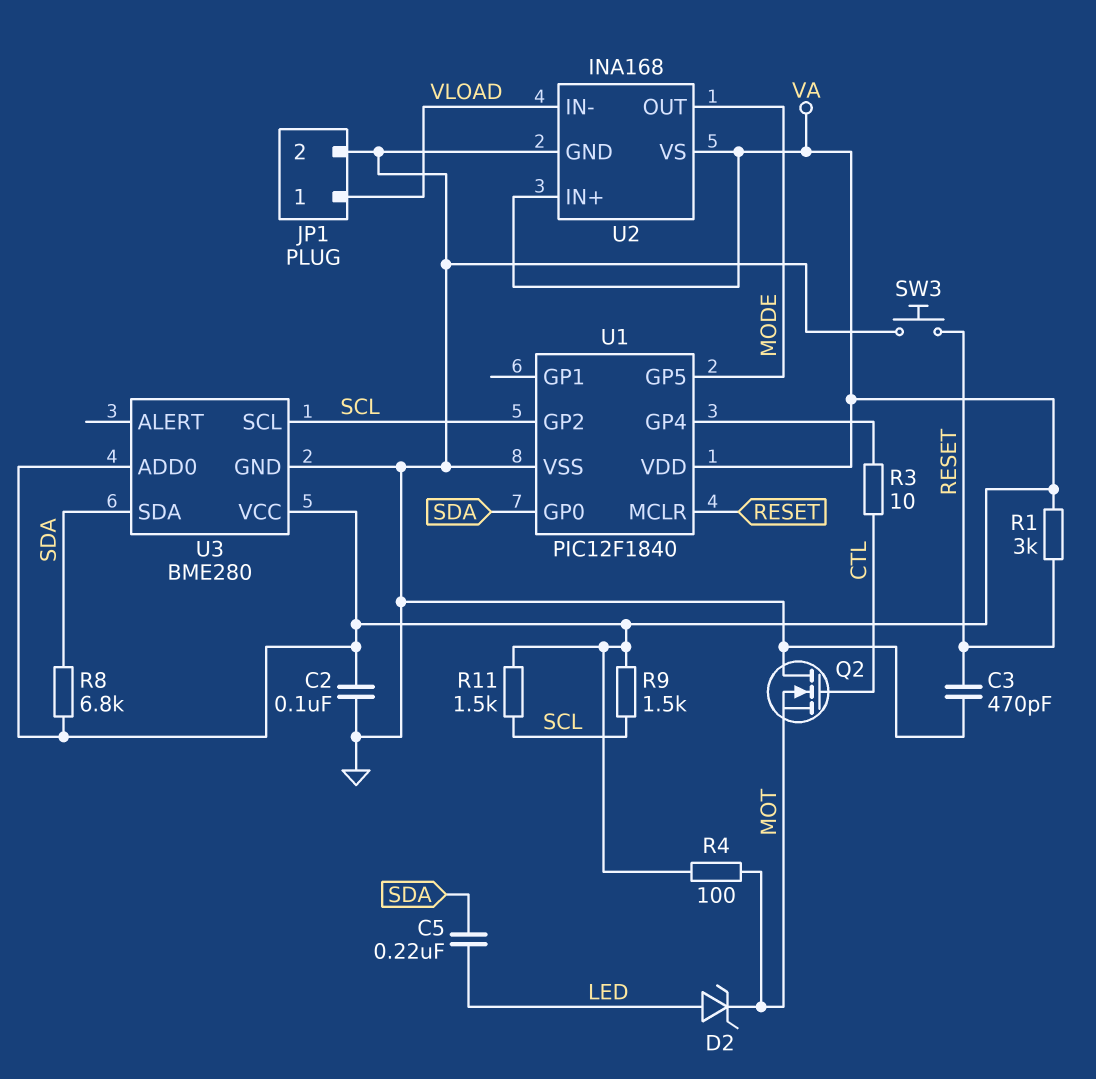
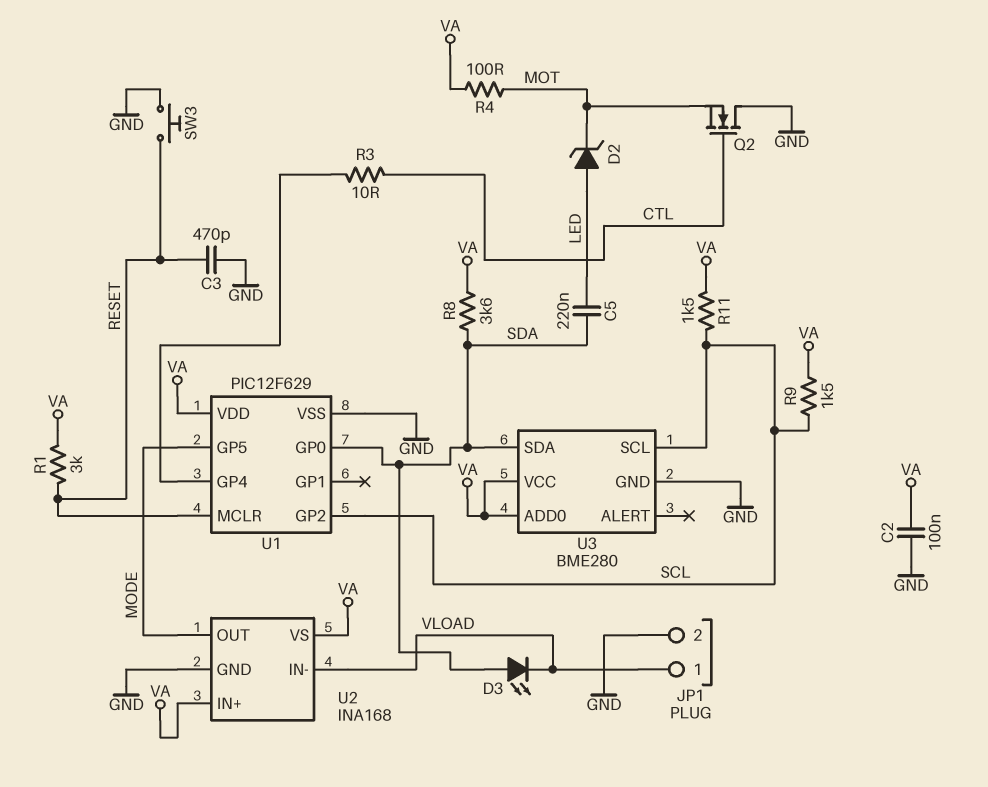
D3: none -> LED (A SDA, K VLOAD)
R8: 6.8k (SDA, VA) -> 3.6k (SDA, VA)
U1: PIC12F1840 -> PIC12F629

